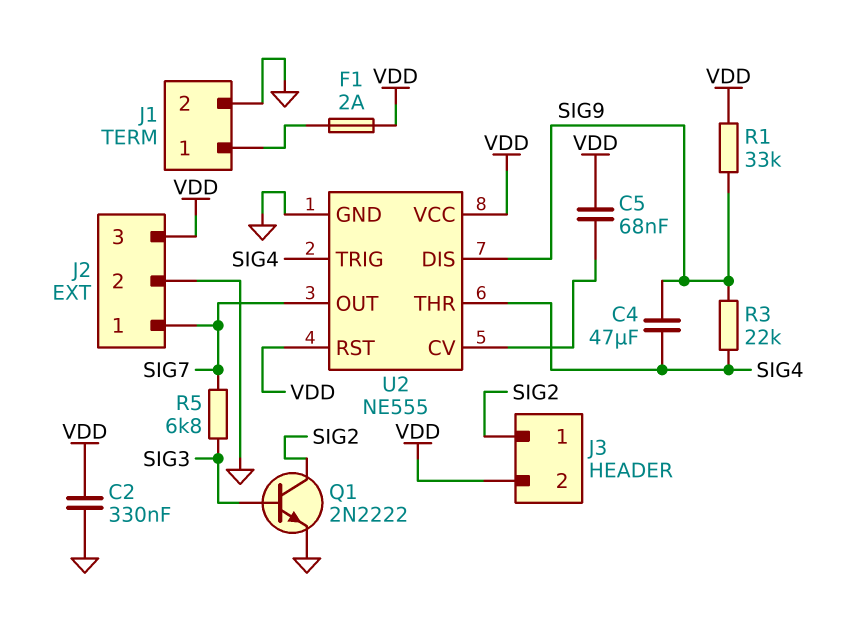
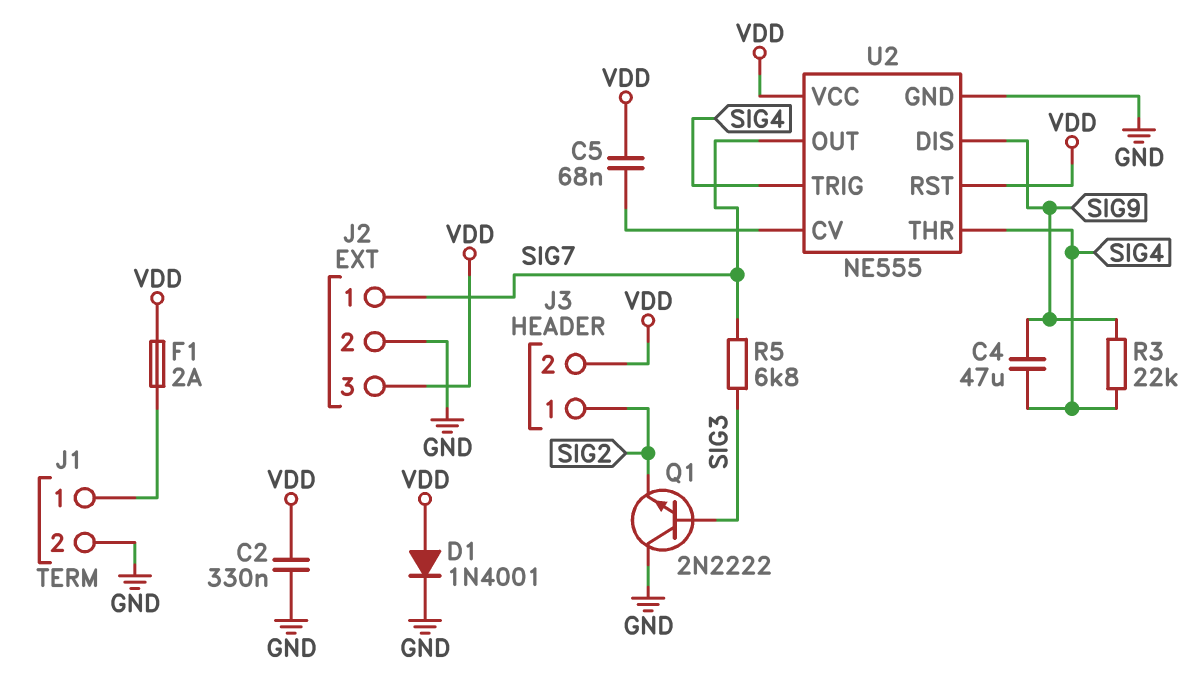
D1: none -> diode 1N4001 (A VDD, K GND)
Q1: NPN 2N2222 (B SIG3, C SIG2, E GND) -> NPN 2N2222 (B SIG3, C GND, E SIG2)
R1: 33k (SIG9, VDD) -> none

